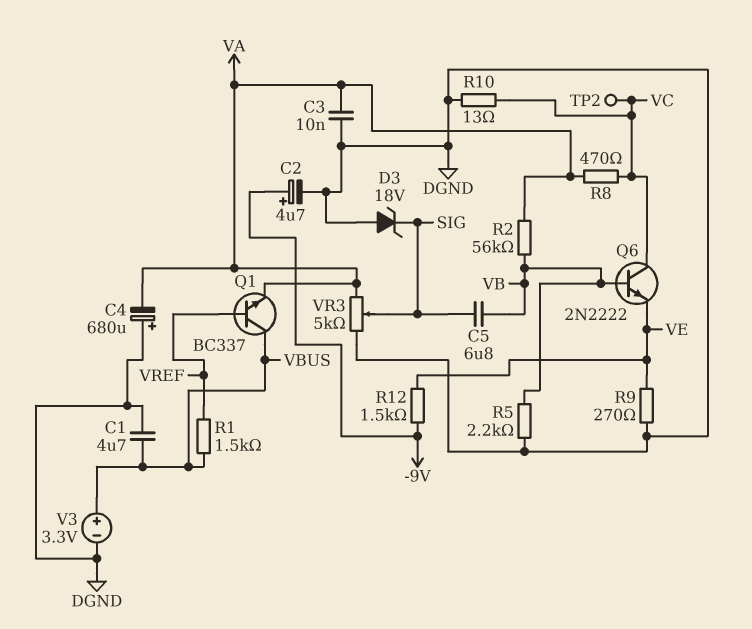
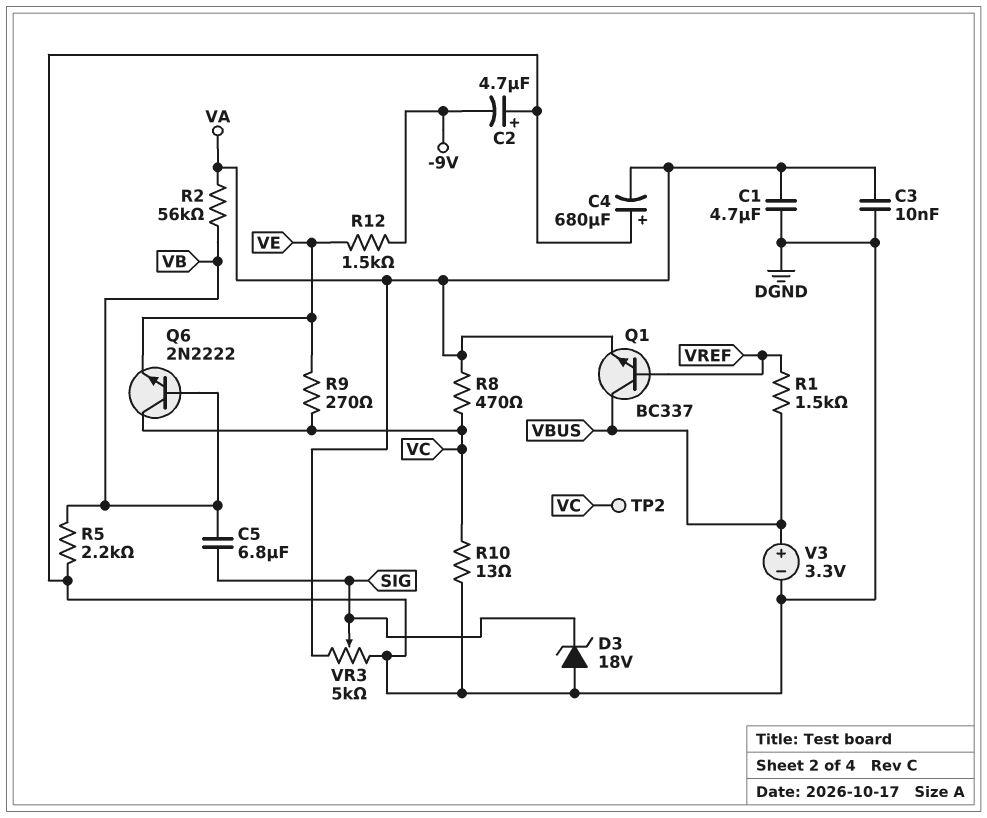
C1: 4.7uF (DGND, VBUS) -> 4.7uF (DGND, VA)
C2: 4.7uF (plus -9V, minus DGND) -> 4.7uF (plus DGND, minus -9V)
R9: 270 (DGND, VE) -> 270 (VC, VE)

